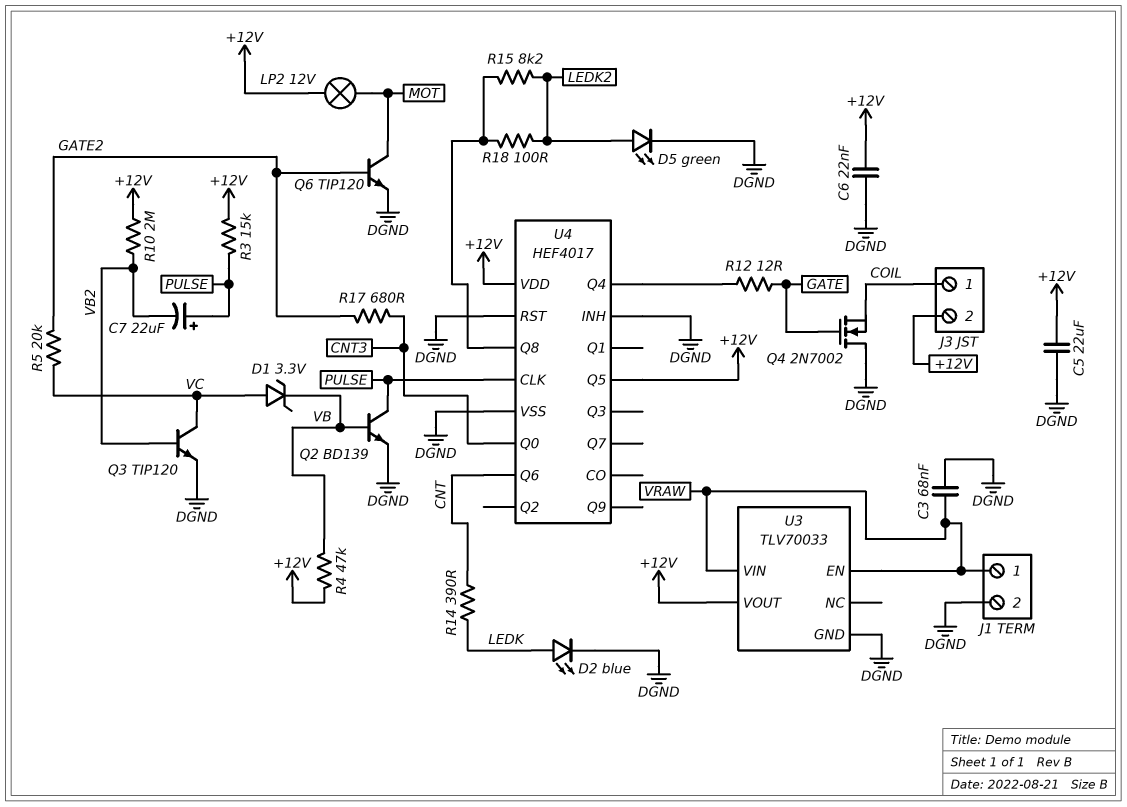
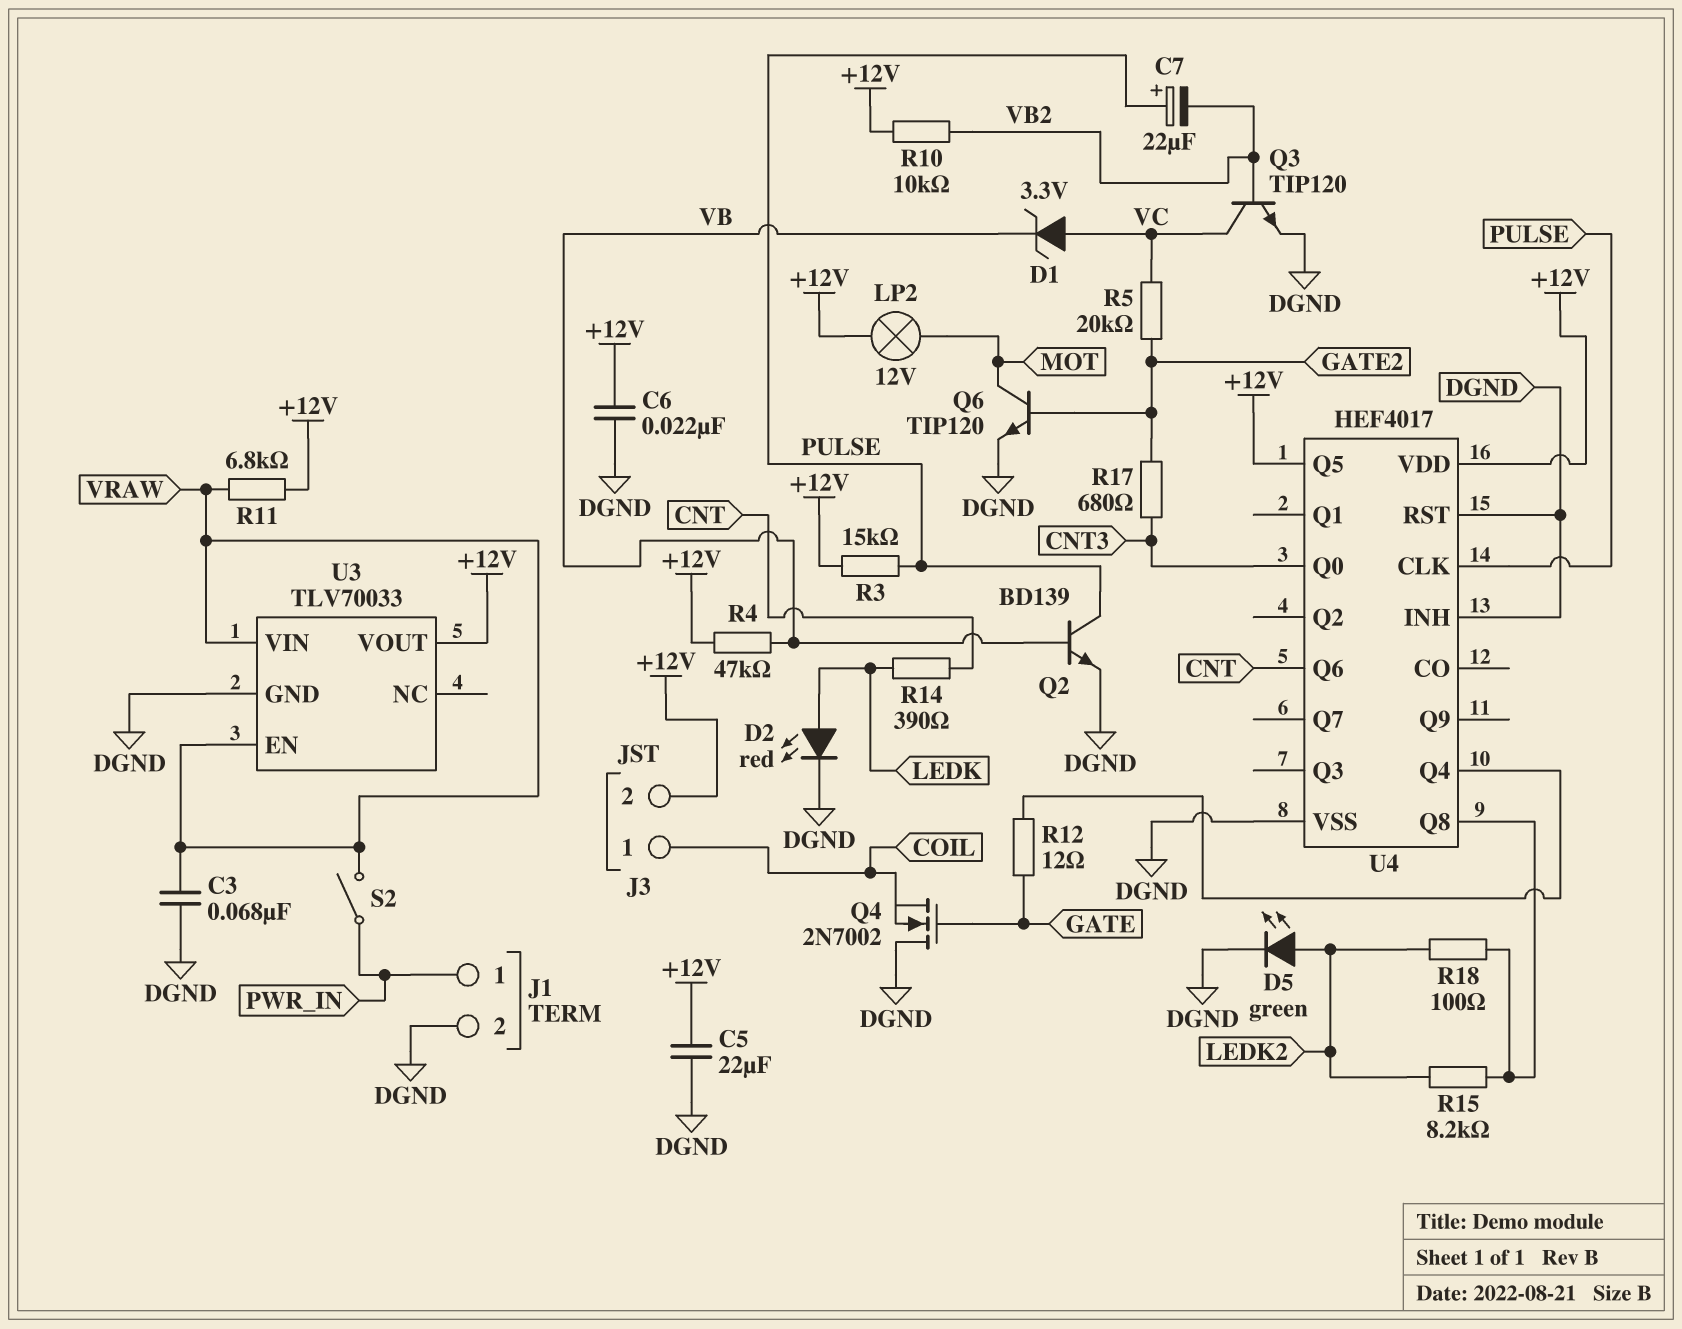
D2: LED blue (A LEDK, K DGND) -> LED red (A LEDK, K DGND)
J1 pin 1: VRAW -> PWR_IN
R10: 2M (+12V, VB2) -> 10k (+12V, VB2)
R11: none -> 6.8k (+12V, VRAW)
S2: none -> switch (PWR_IN, VRAW)

